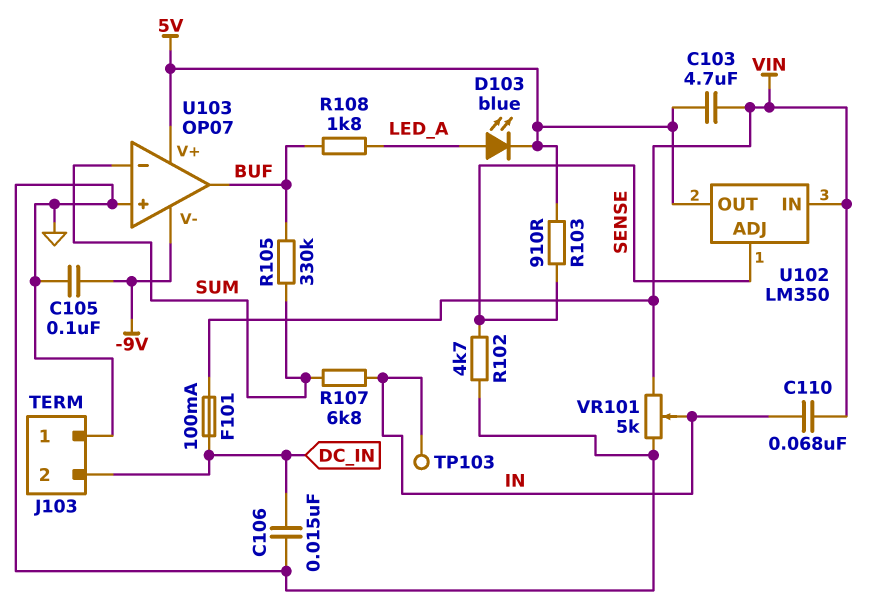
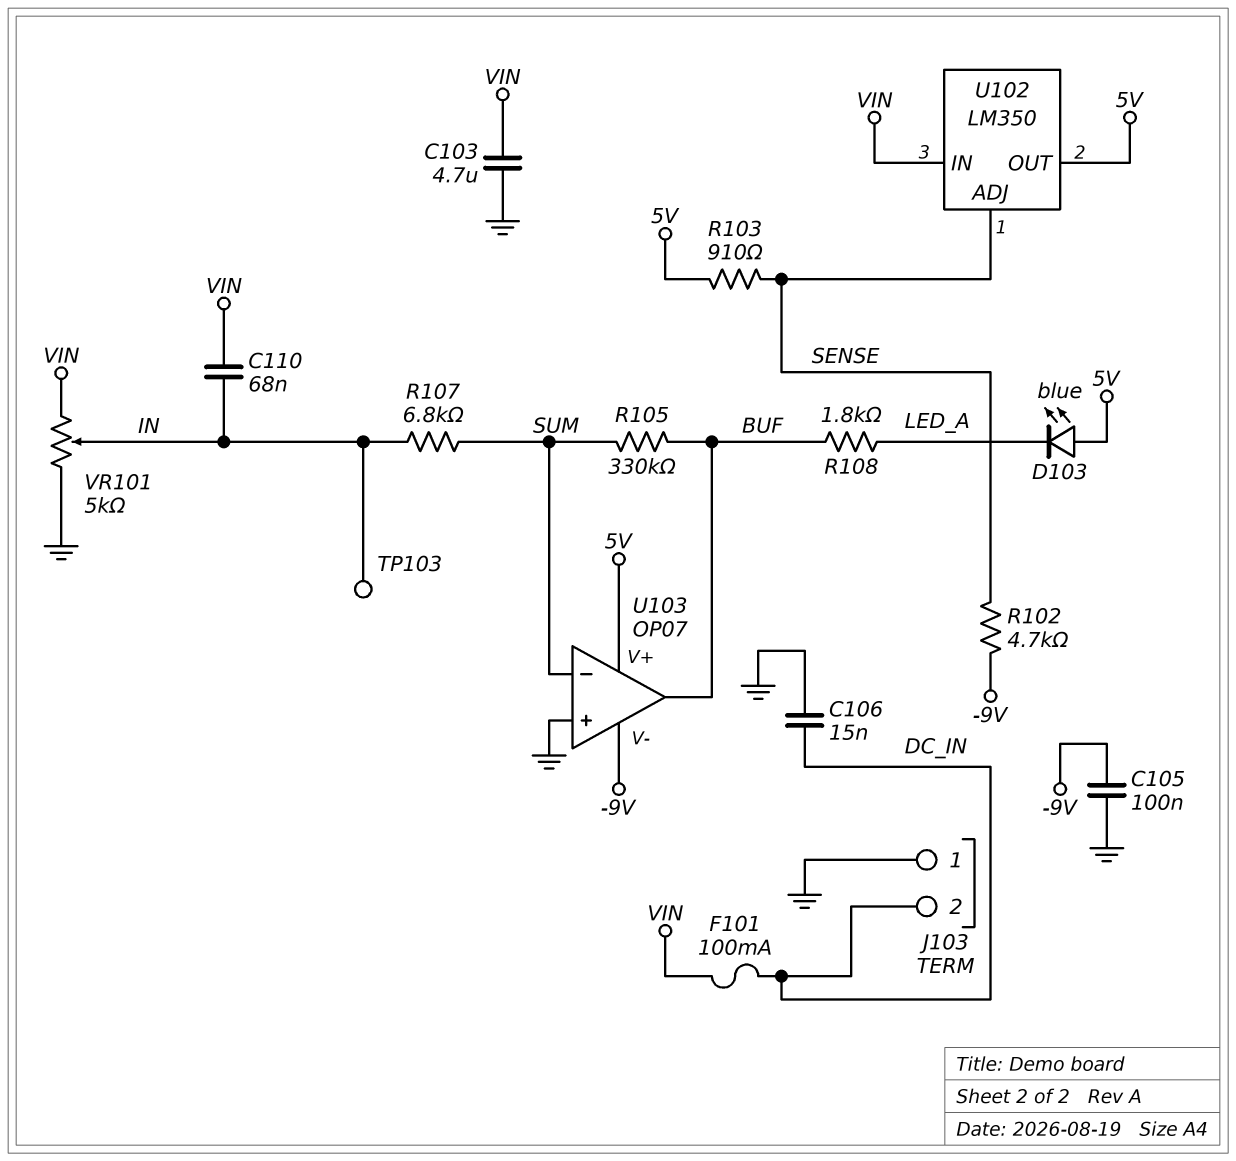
C103: 4.7uF (5V, VIN) -> 4.7uF (GND, VIN)
D103: LED blue (A LED_A, K 5V) -> LED blue (A 5V, K LED_A)
R102: 4.7k (GND, SENSE) -> 4.7k (-9V, SENSE)

